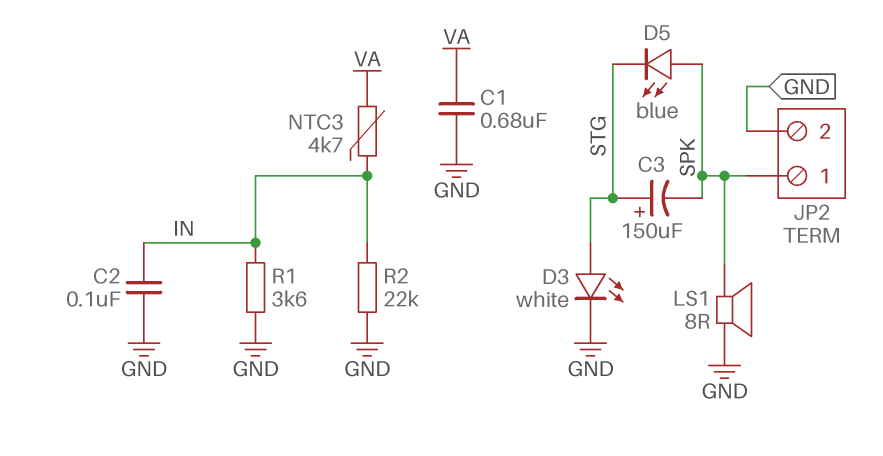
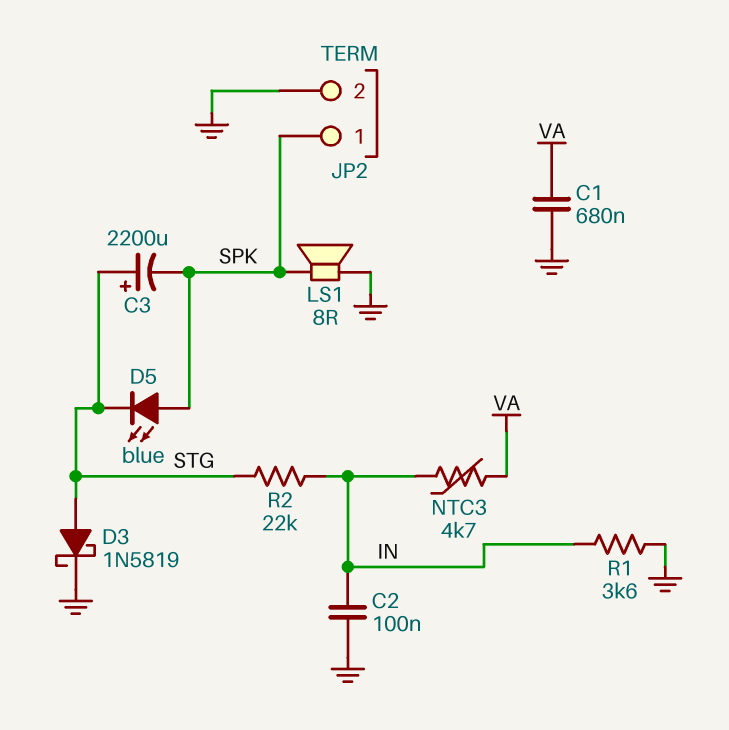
C3: 150uF (plus STG, minus SPK) -> 2200uF (plus STG, minus SPK)
D3: LED white (A STG, K GND) -> schottky 1N5819 (A STG, K GND)
R2: 22k (GND, IN) -> 22k (IN, STG)

